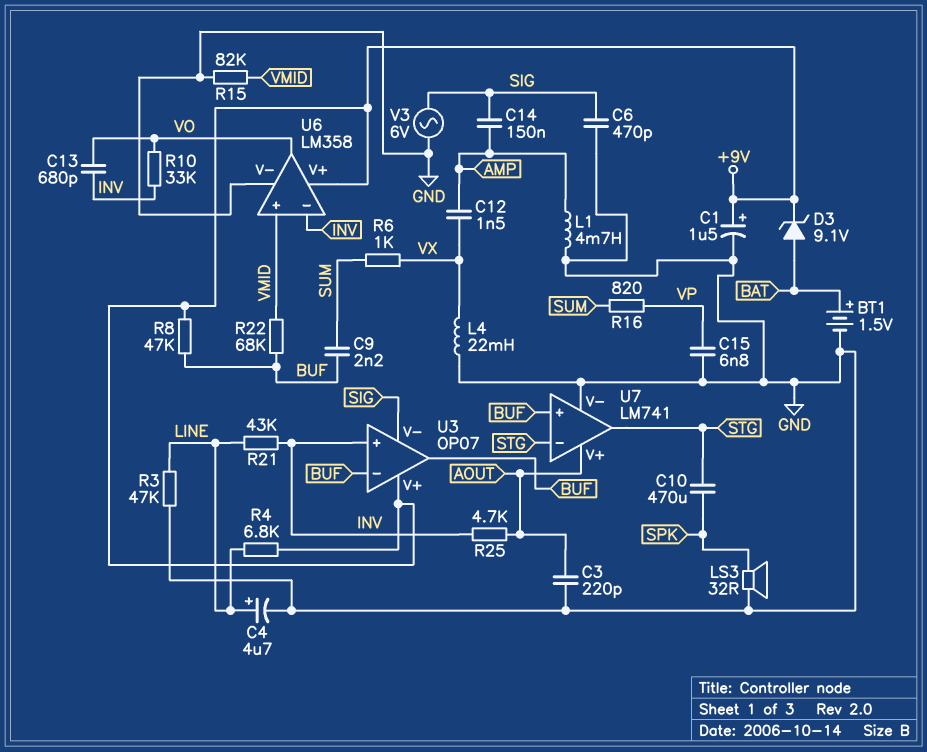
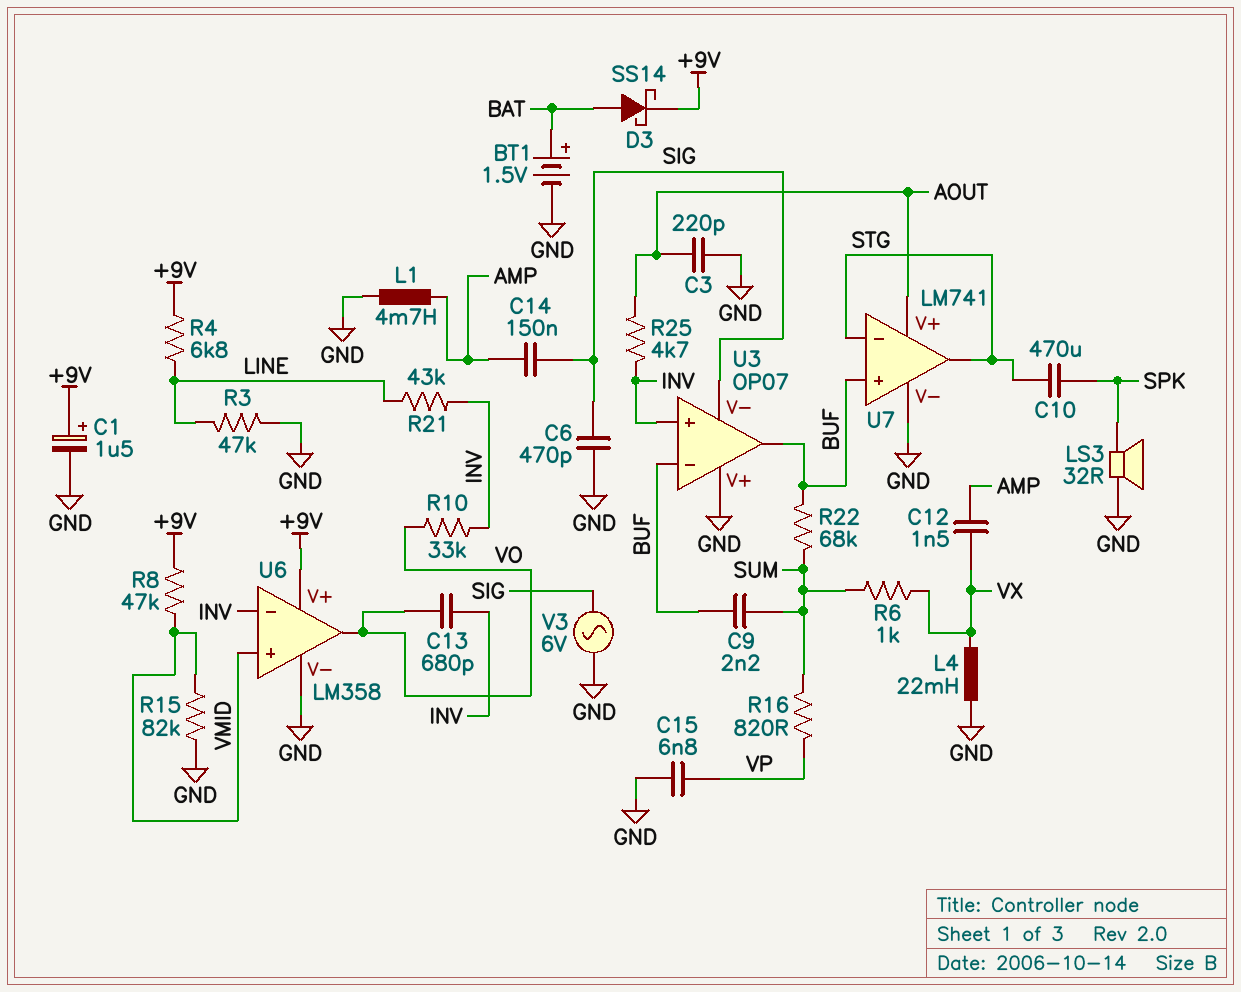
C4: 4.7uF (plus LINE, minus GND) -> none
D3: zener 9.1V (A BAT, K +9V) -> schottky SS14 (A BAT, K +9V)
R8: 47k (+9V, BUF) -> 47k (+9V, VMID)
R22: 68k (BUF, VMID) -> 68k (BUF, SUM)
U3 pin V+: +9V -> GND

